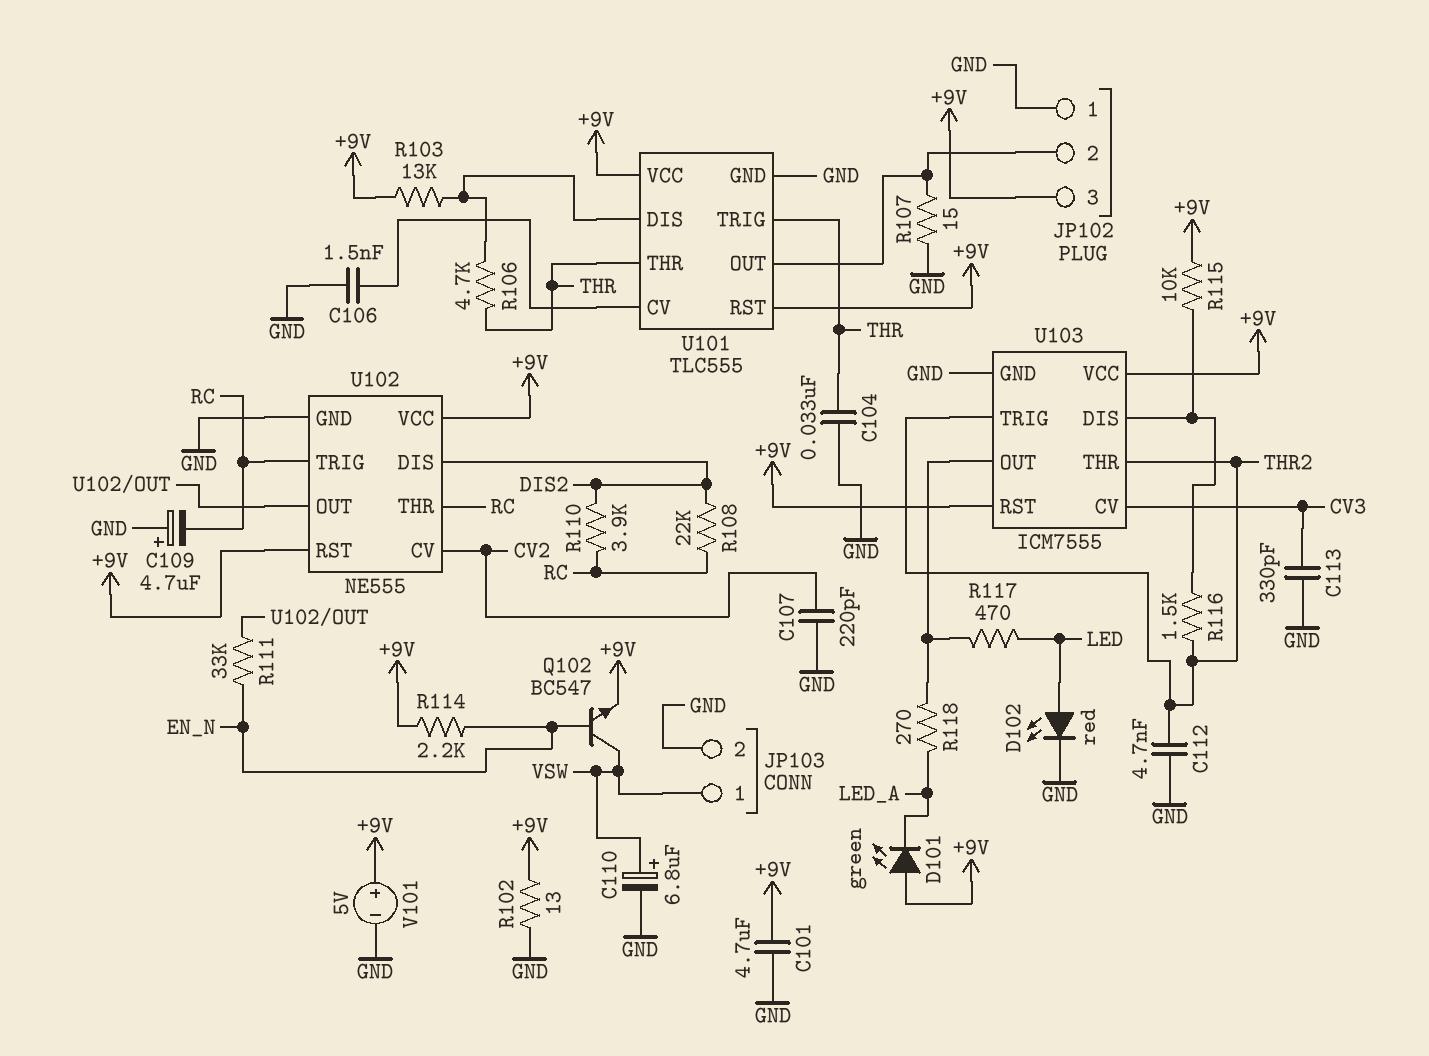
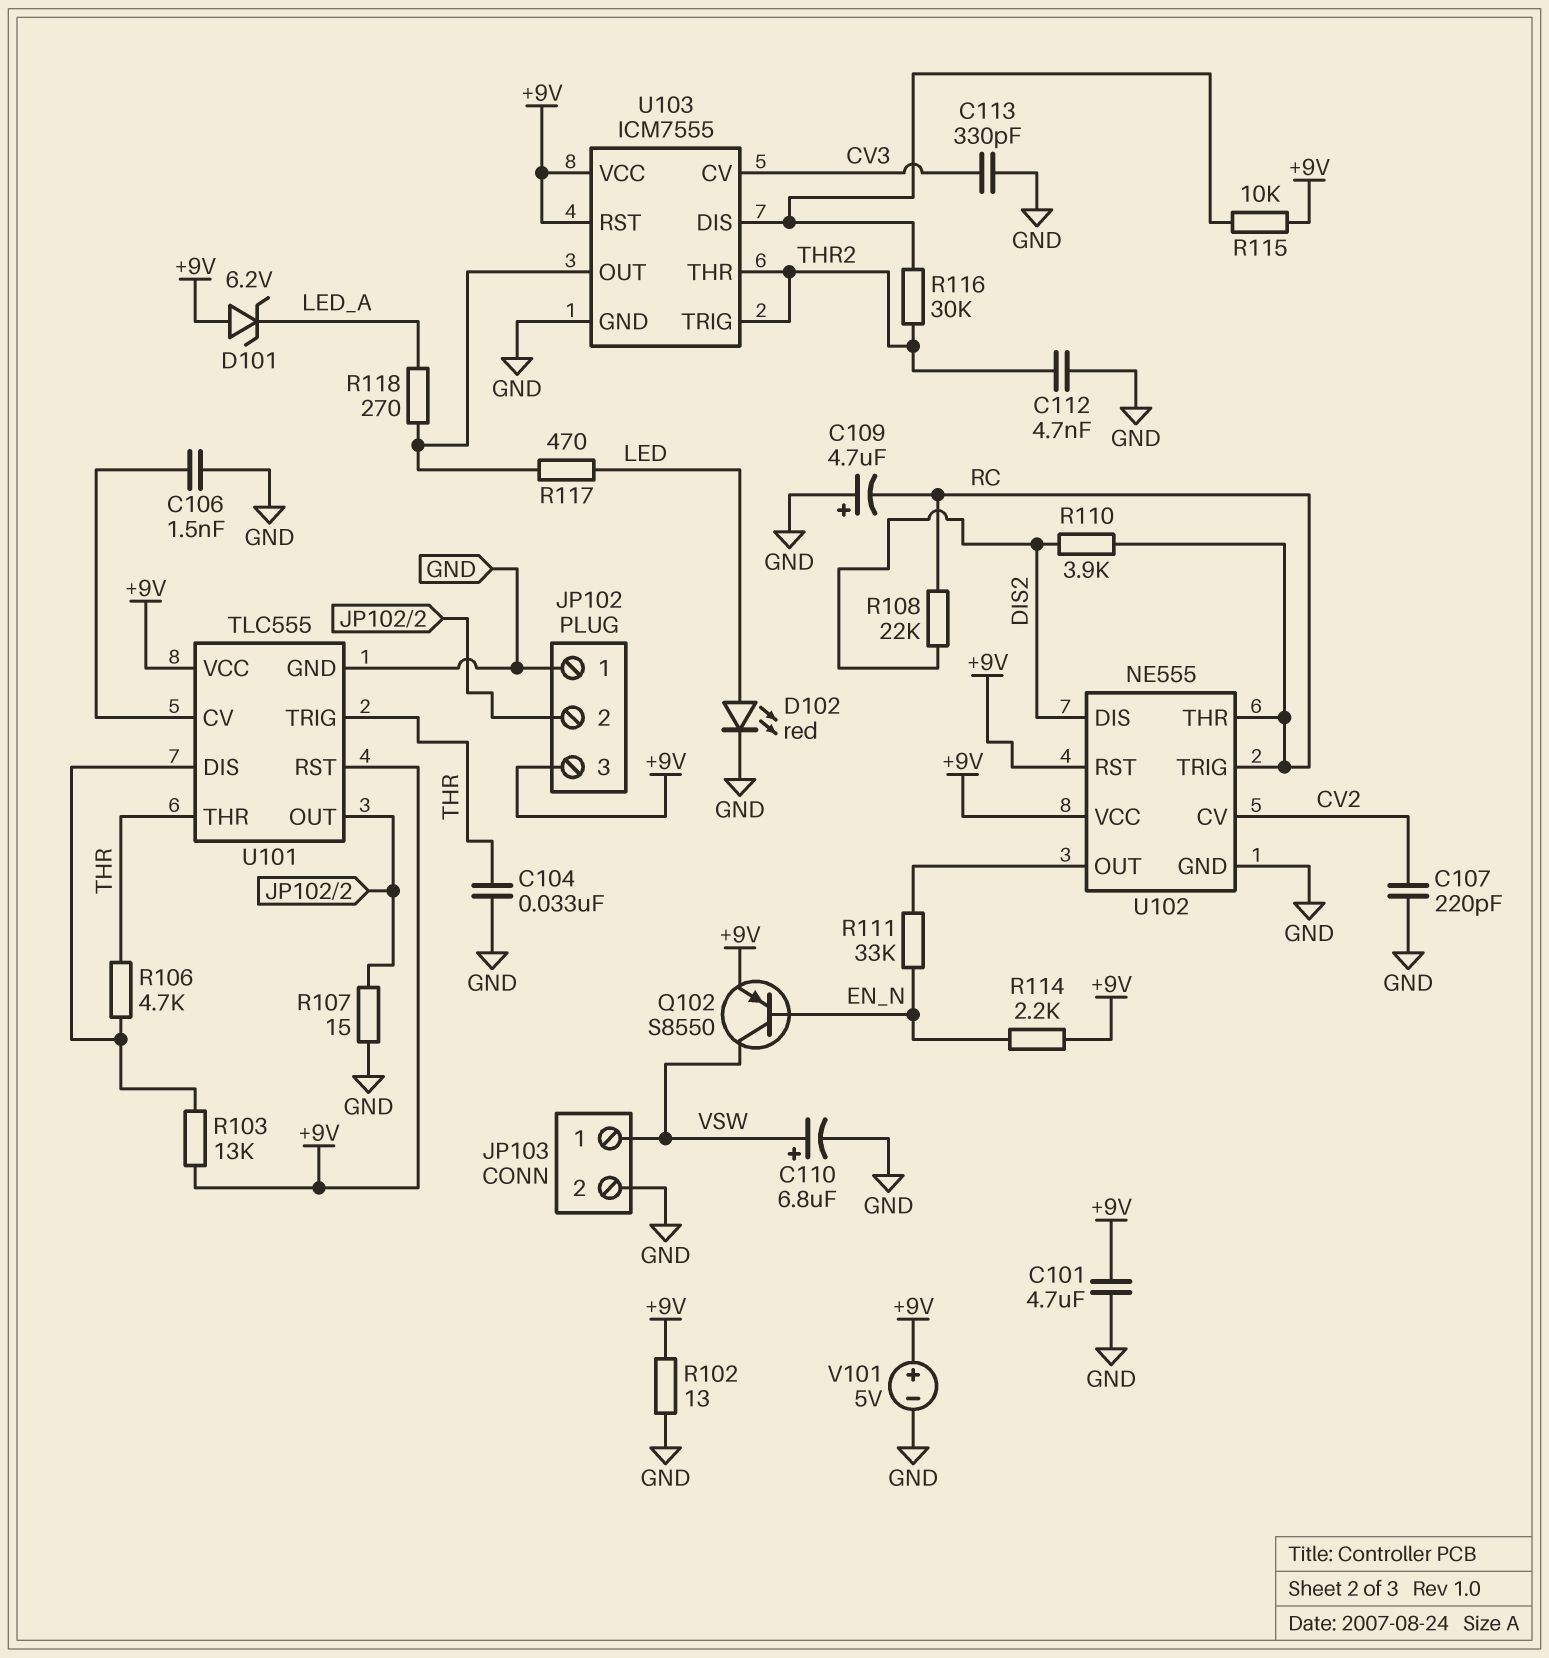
D101: LED green (A +9V, K LED_A) -> zener 6.2V (A +9V, K LED_A)
Q102: NPN BC547 (B EN_N, C VSW, E +9V) -> PNP S8550 (B EN_N, C VSW, E +9V)
R116: 1.5k (THR2, U103/DIS) -> 30k (THR2, U103/DIS)

